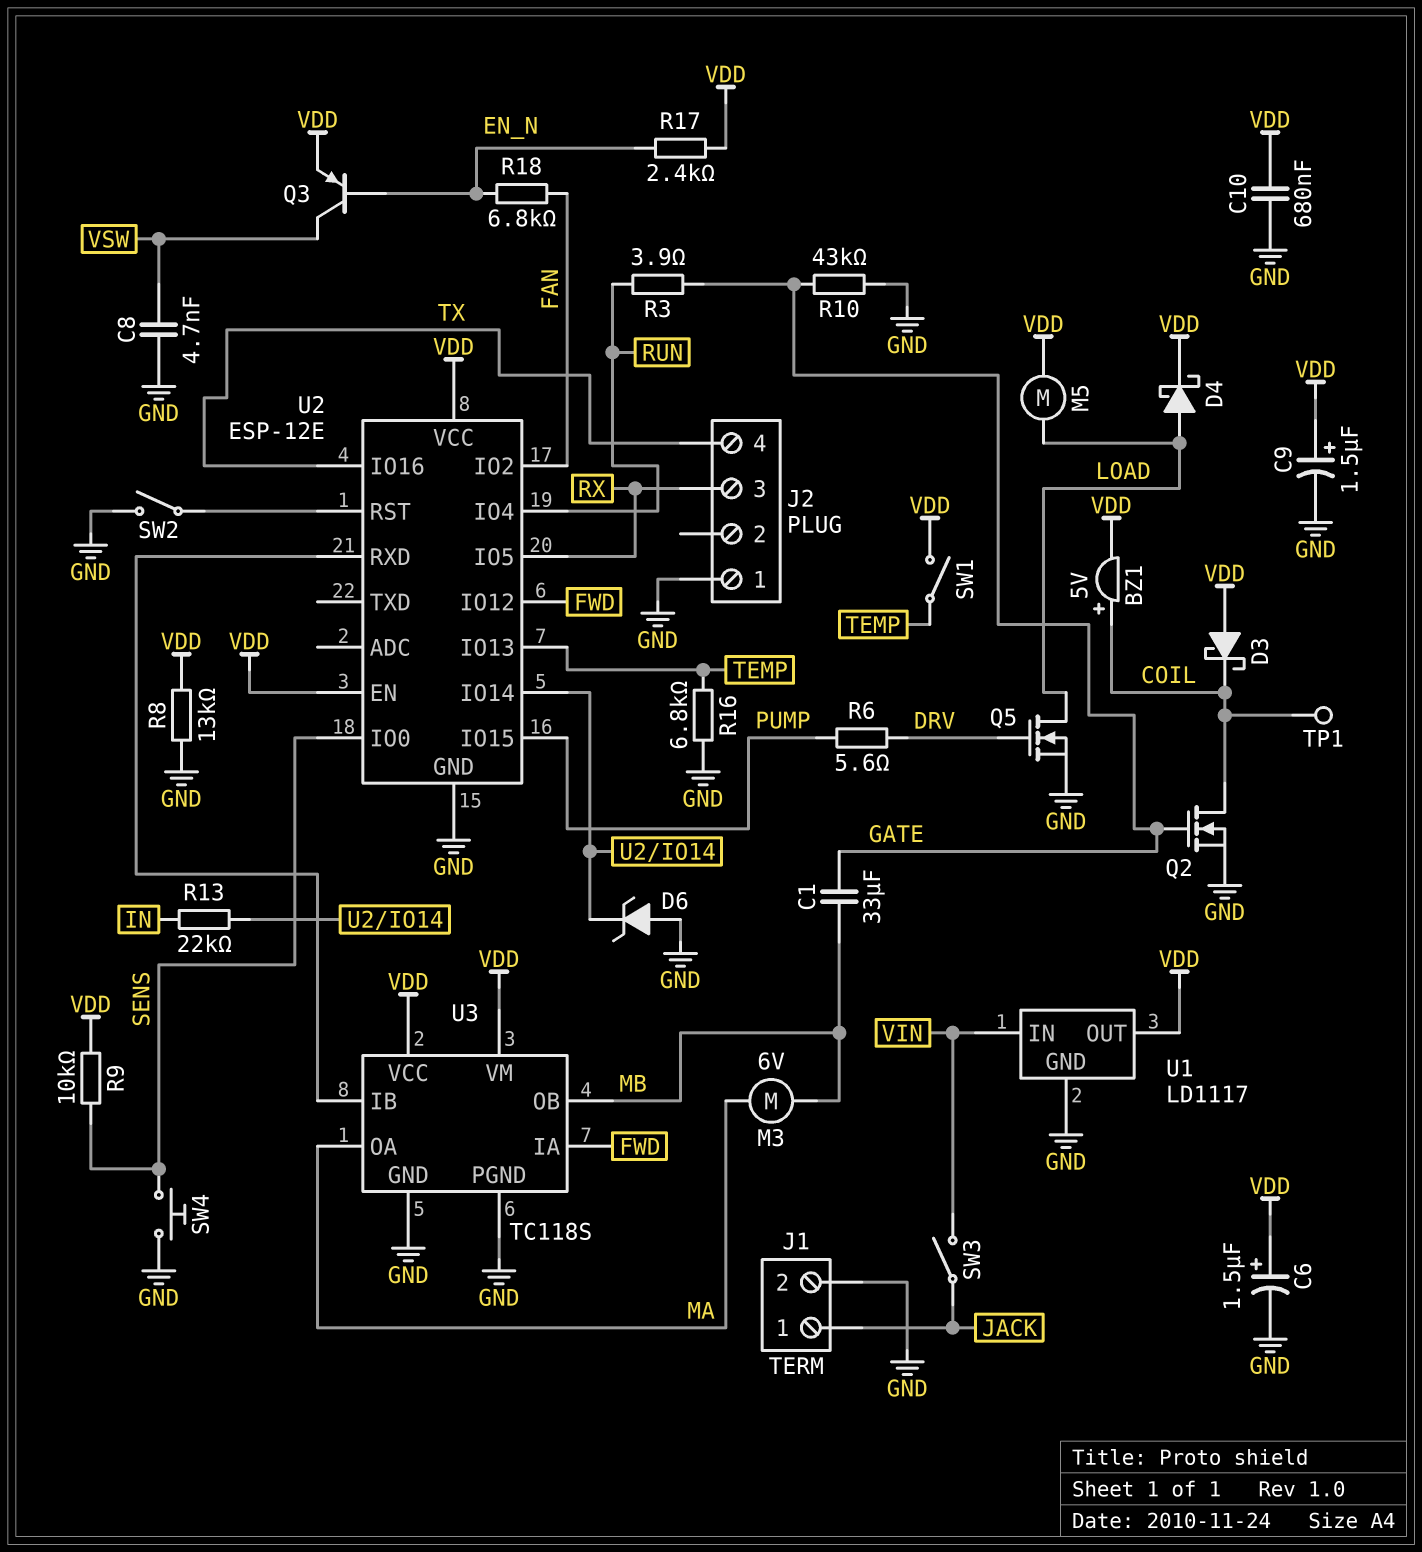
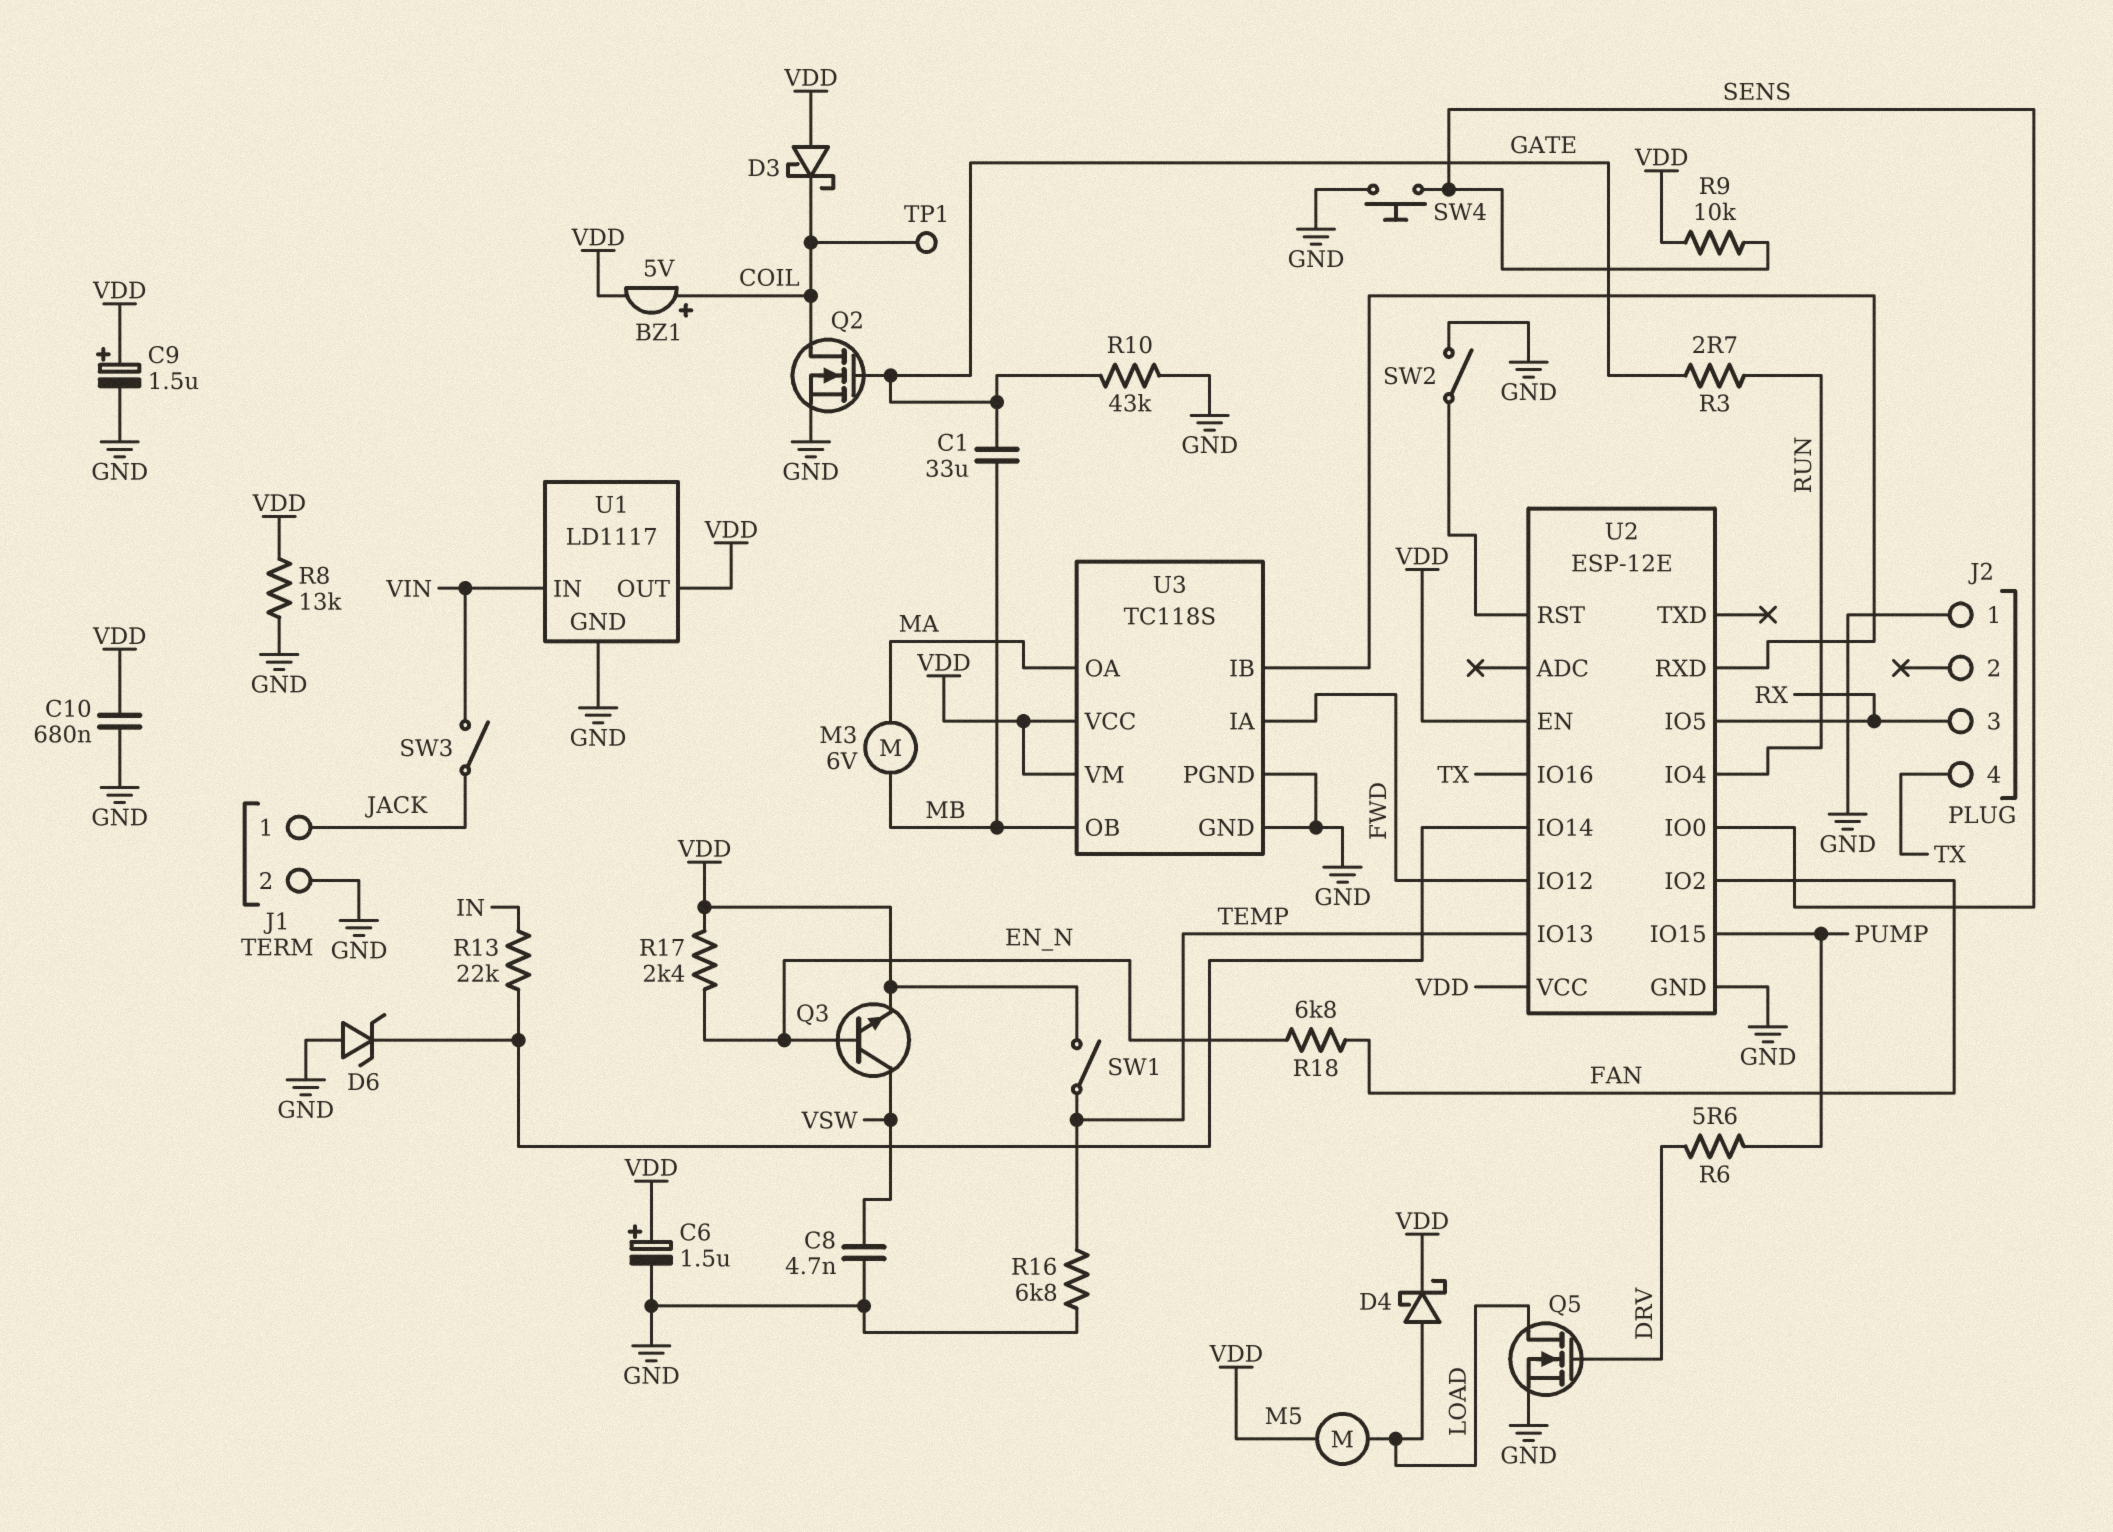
Q3: PNP (B EN_N, C VSW, E VDD) -> NPN (B EN_N, C VSW, E VDD)
R3: 3.9 (GATE, RUN) -> 2.7 (GATE, RUN)

